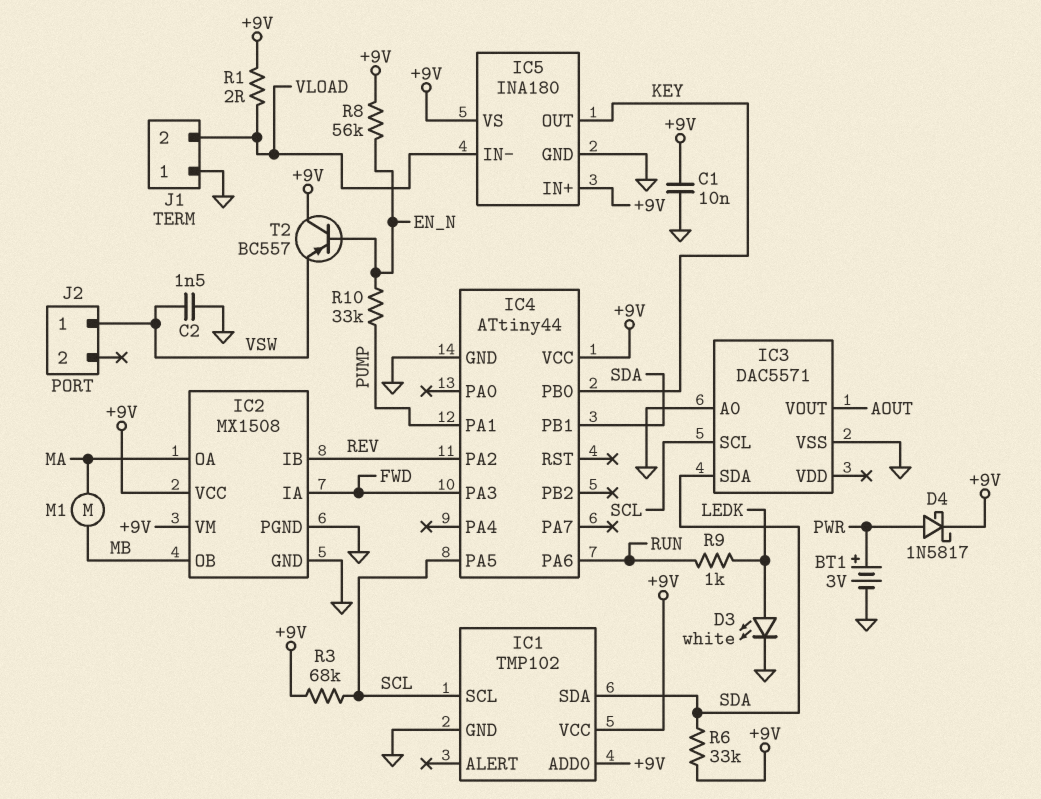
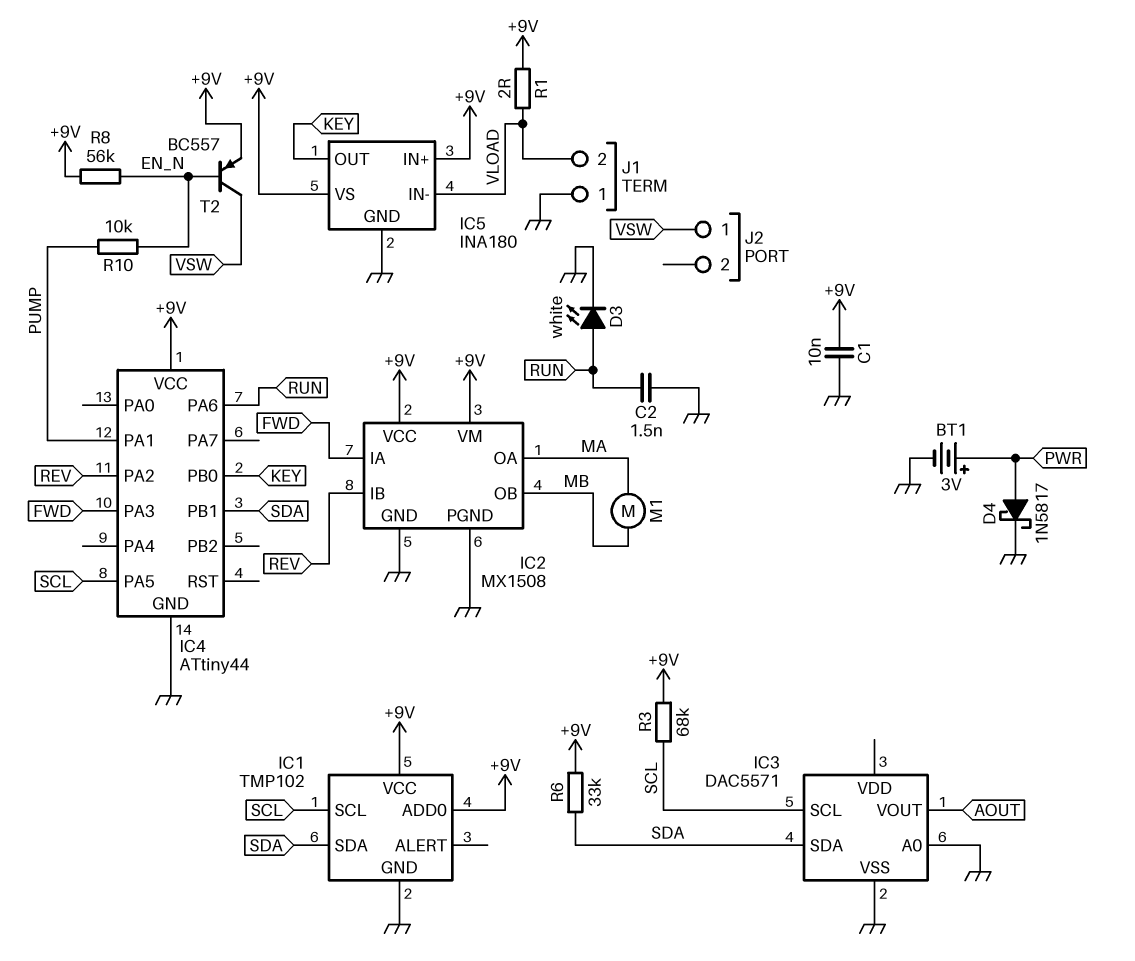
C2: 1.5nF (GND, VSW) -> 1.5nF (GND, RUN)
D3: LED white (A LEDK, K GND) -> LED white (A RUN, K GND)
D4: schottky 1N5817 (A PWR, K +9V) -> schottky 1N5817 (A PWR, K GND)
R9: 1k (LEDK, RUN) -> none
R10: 33k (EN_N, PUMP) -> 10k (EN_N, PUMP)
T2: PNP BC557 (B EN_N, C +9V, E VSW) -> PNP BC557 (B EN_N, C VSW, E +9V)

